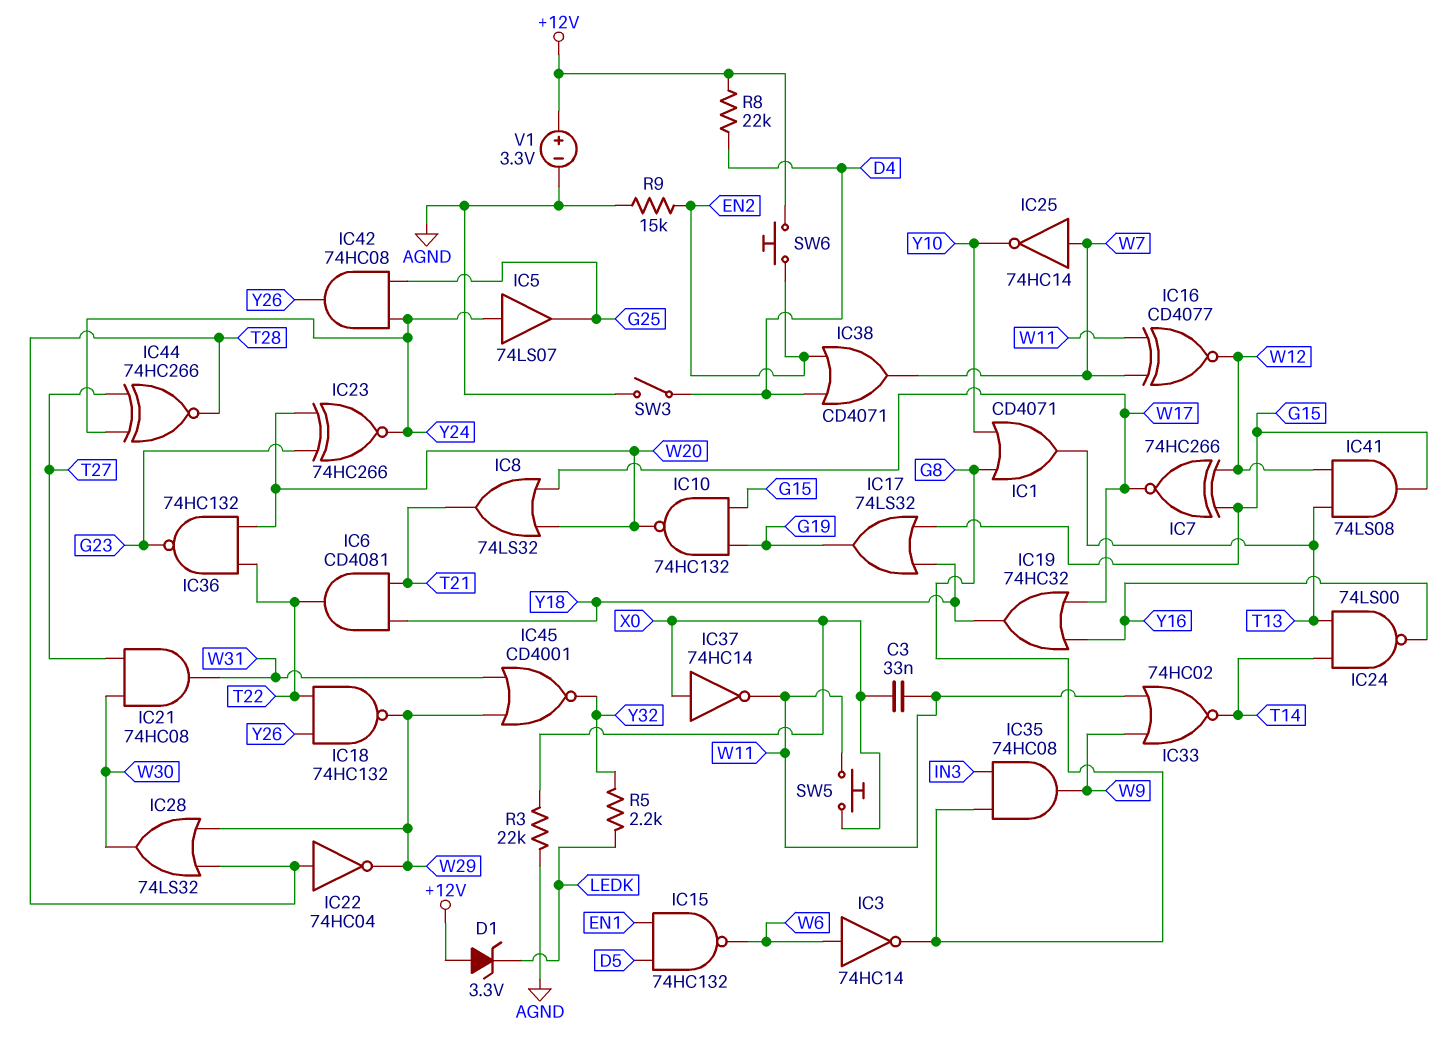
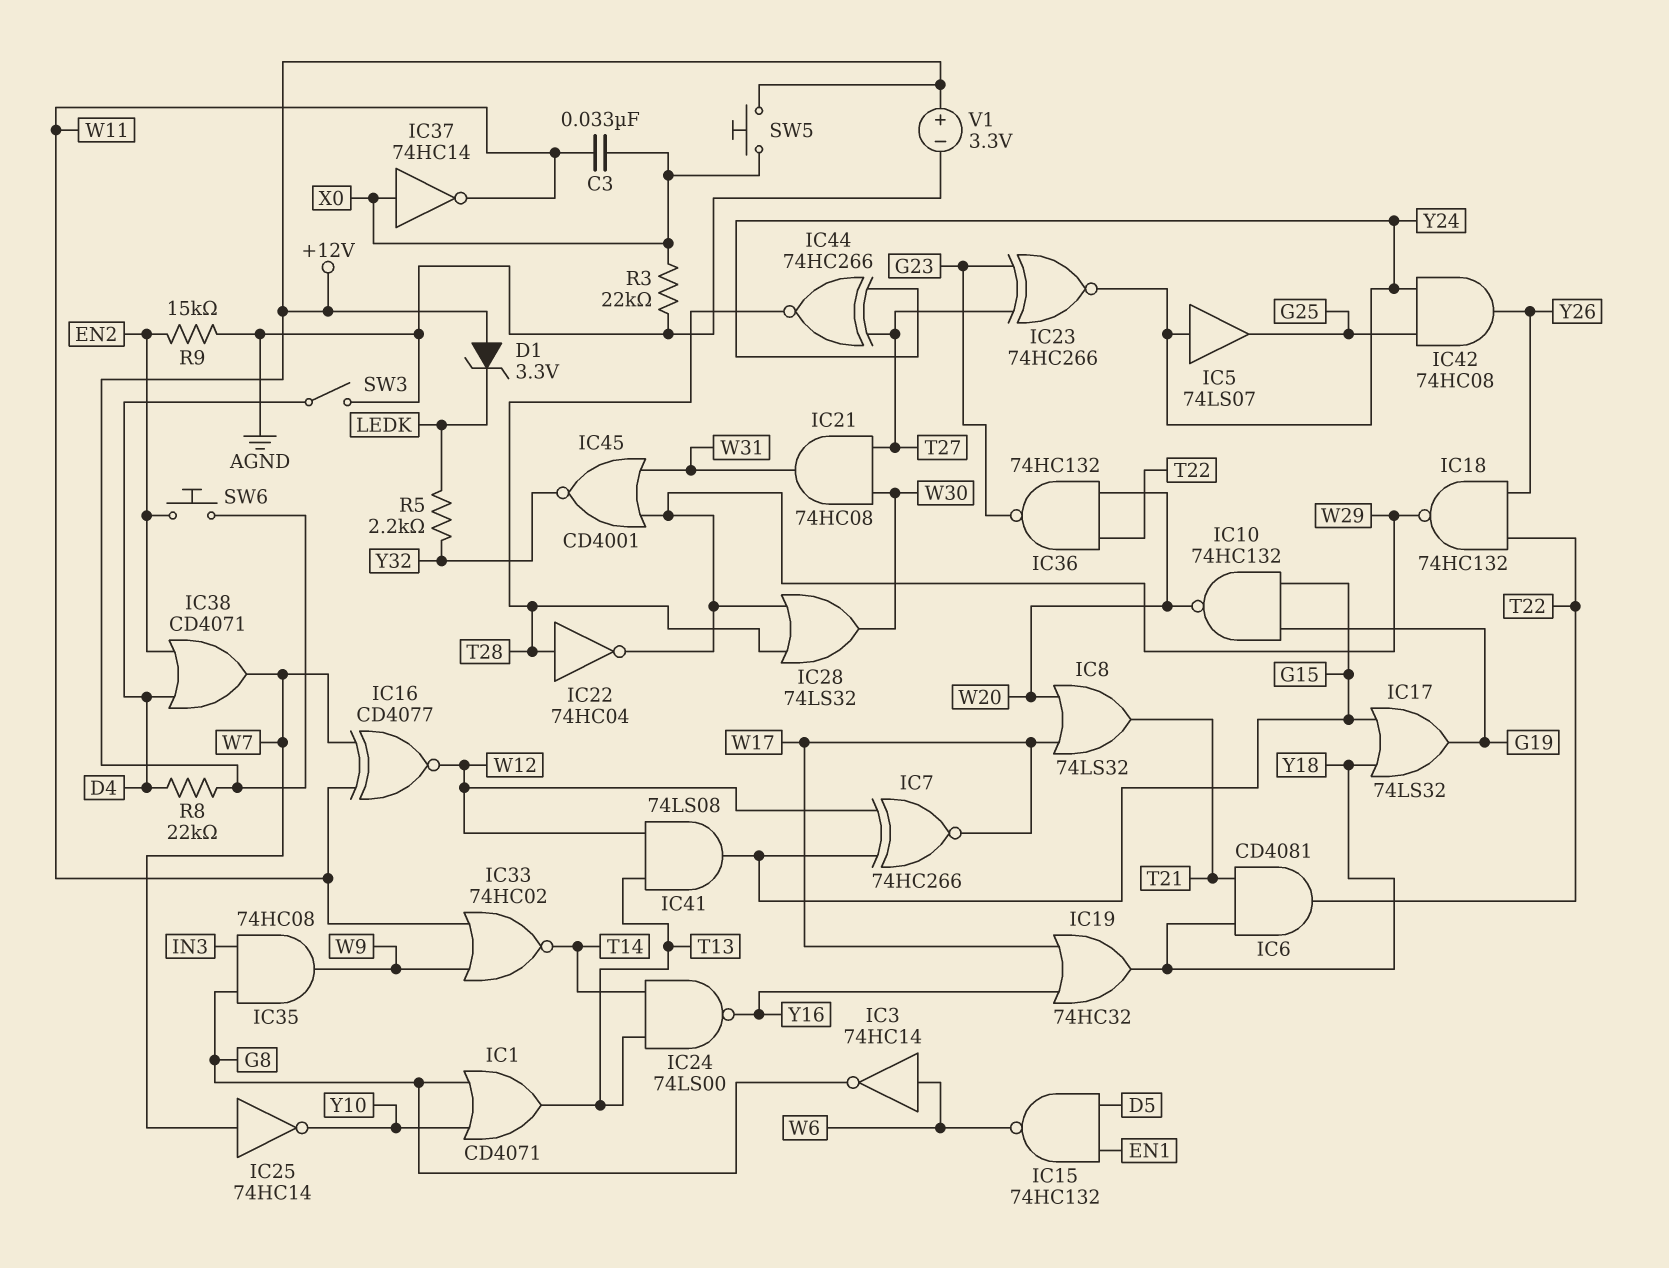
IC23: XNOR 74HC266 (in G23, in W20, out Y24) -> XNOR 74HC266 (in G23, in T27, out Y24)
SW5: button (W11, X0) -> button (+12V, X0)

